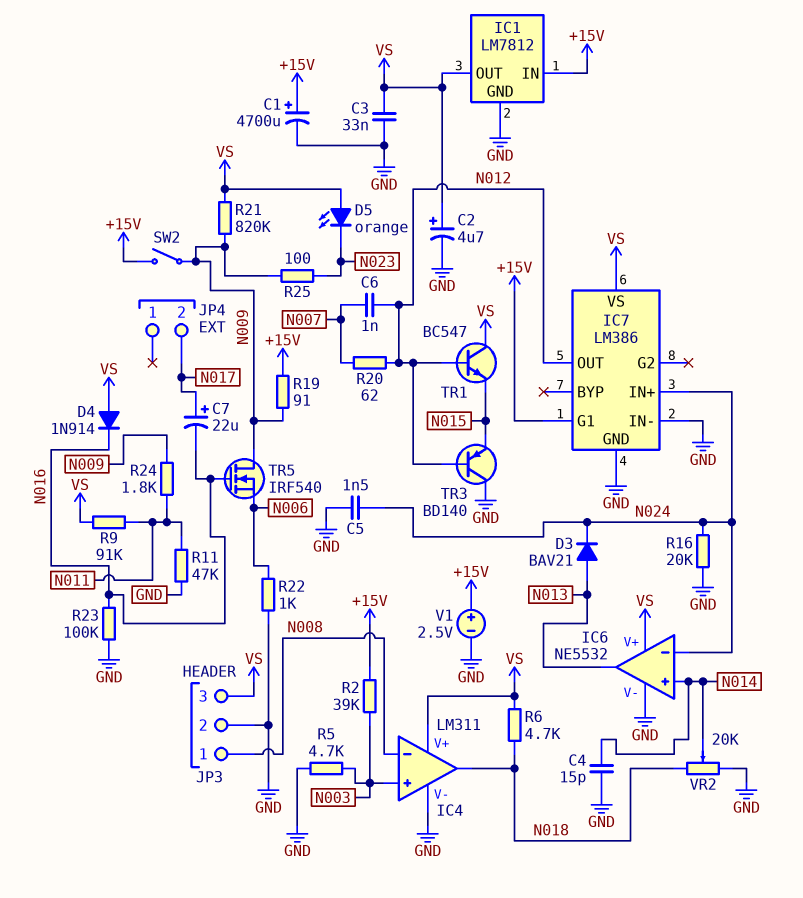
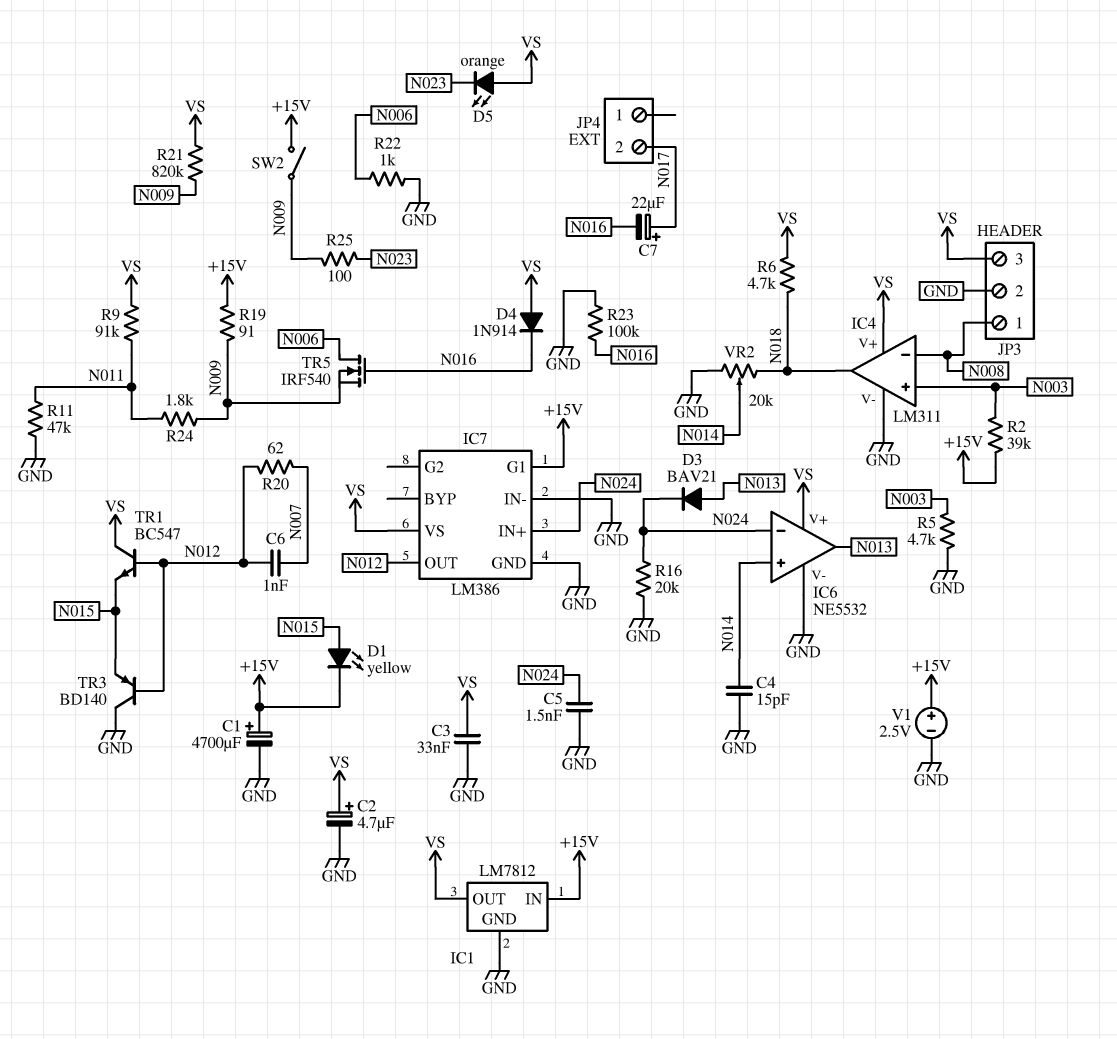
D1: none -> LED yellow (A N015, K +15V)
TR5: NMOS IRF540 (G N016, D N009, S N006) -> NMOS IRF540 (G N016, D N006, S N009)

